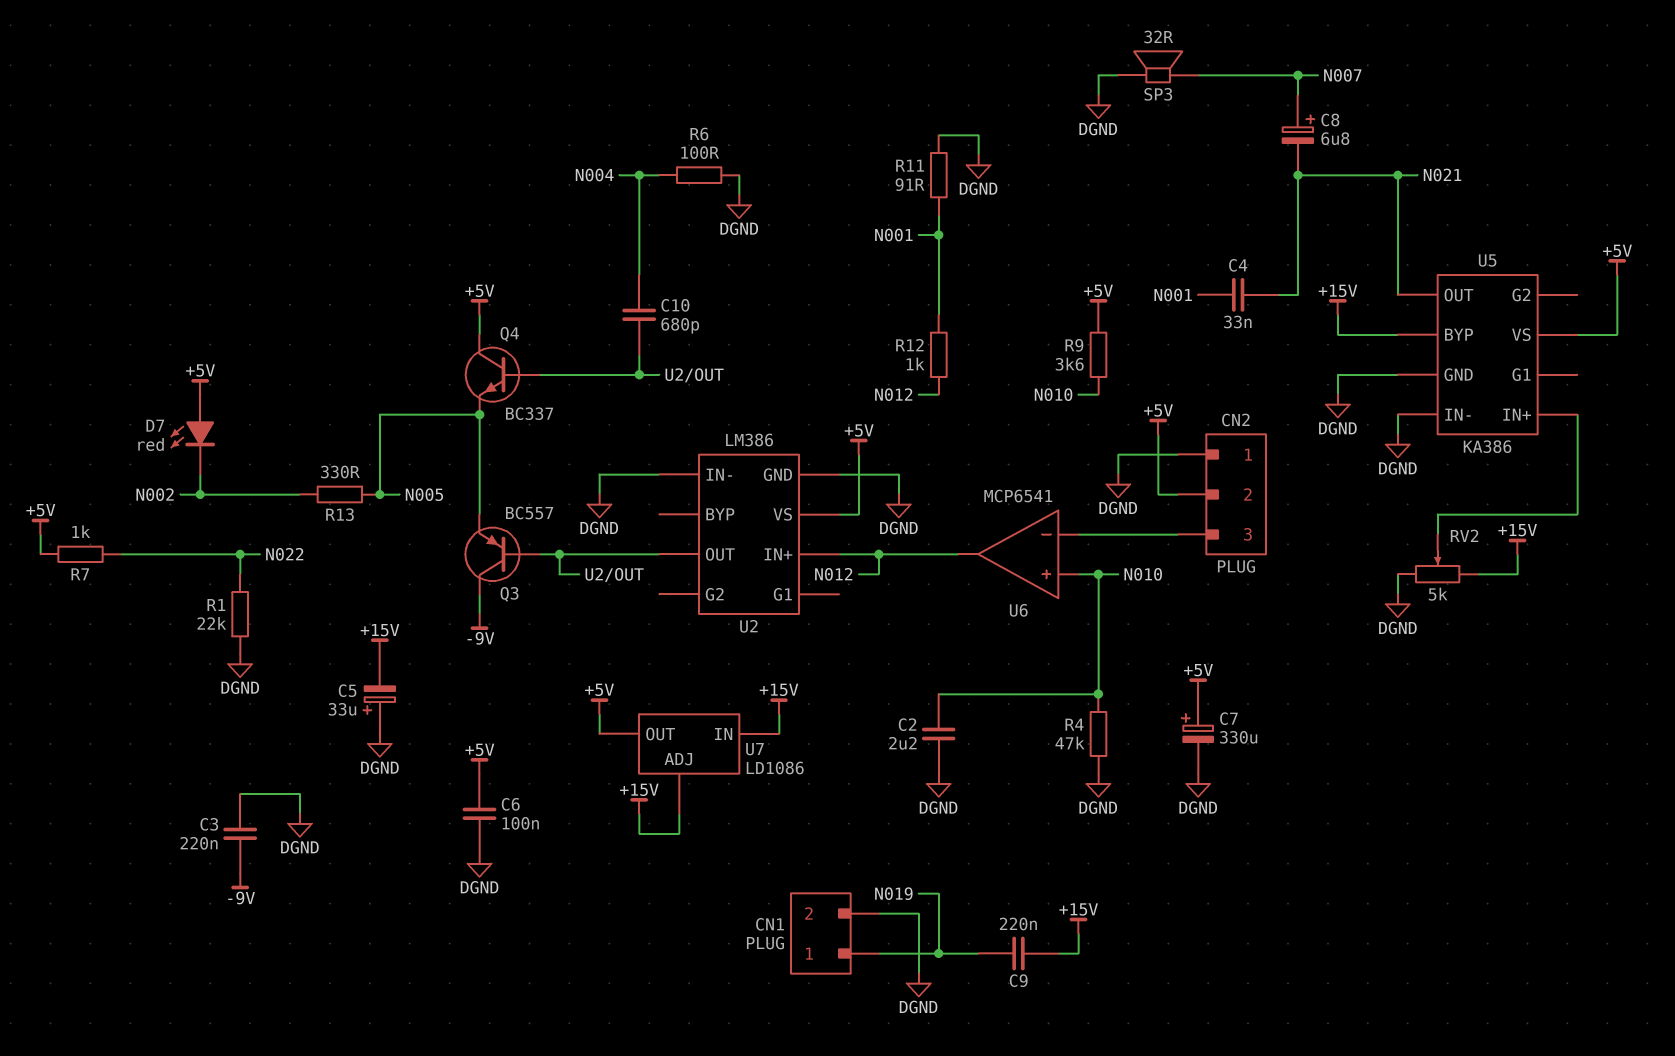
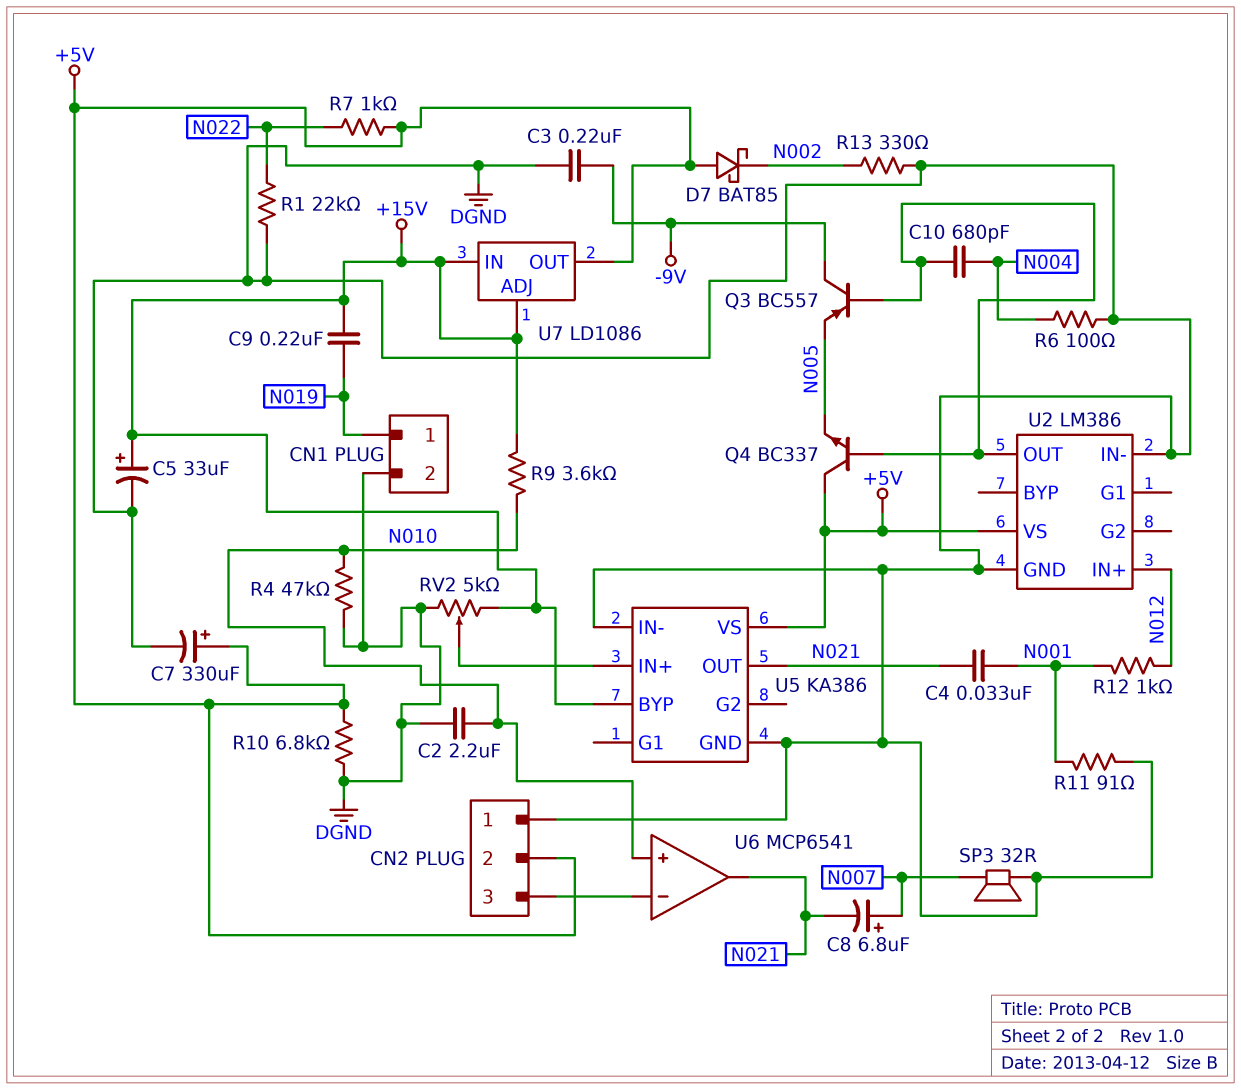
C5: 33uF (plus DGND, minus +15V) -> 33uF (plus +15V, minus DGND)
C6: 100nF (+5V, DGND) -> none
D7: LED red (A +5V, K N002) -> schottky BAT85 (A +5V, K N002)
R9: 3.6k (+5V, N010) -> 3.6k (+15V, N010)
R10: none -> 6.8k (+5V, DGND)
R13: 330 (N002, N005) -> 330 (DGND, N002)
U6 pin out: N012 -> N021

